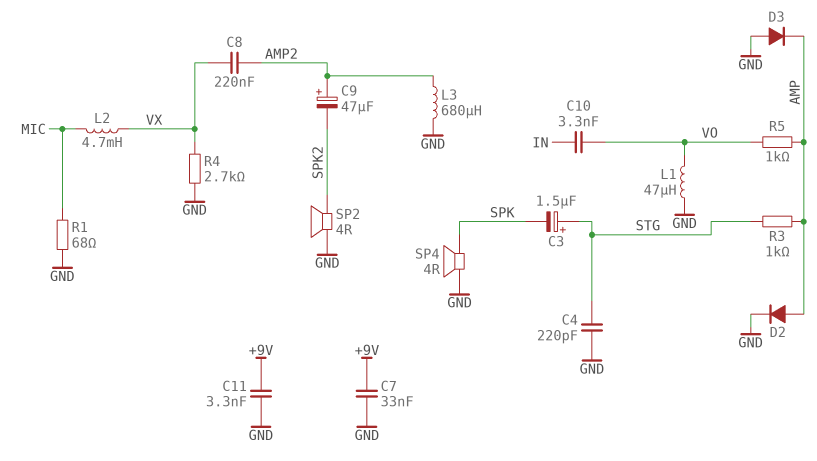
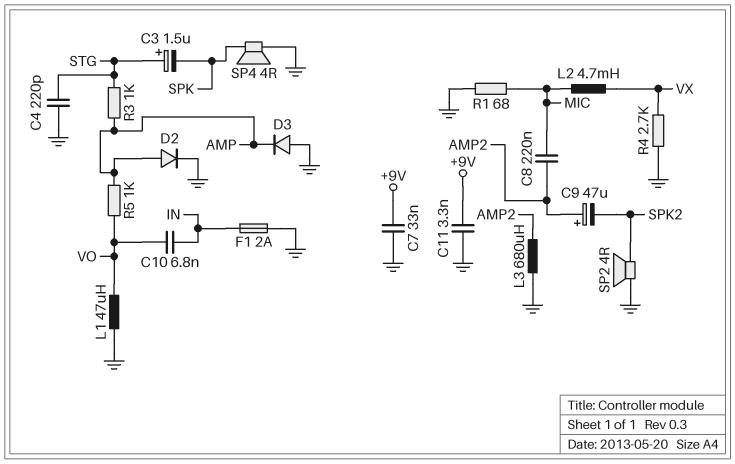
C8: 220nF (AMP2, VX) -> 220nF (AMP2, MIC)
C10: 3.3nF (IN, VO) -> 6.8nF (IN, VO)
F1: none -> 2A (GND, IN)

